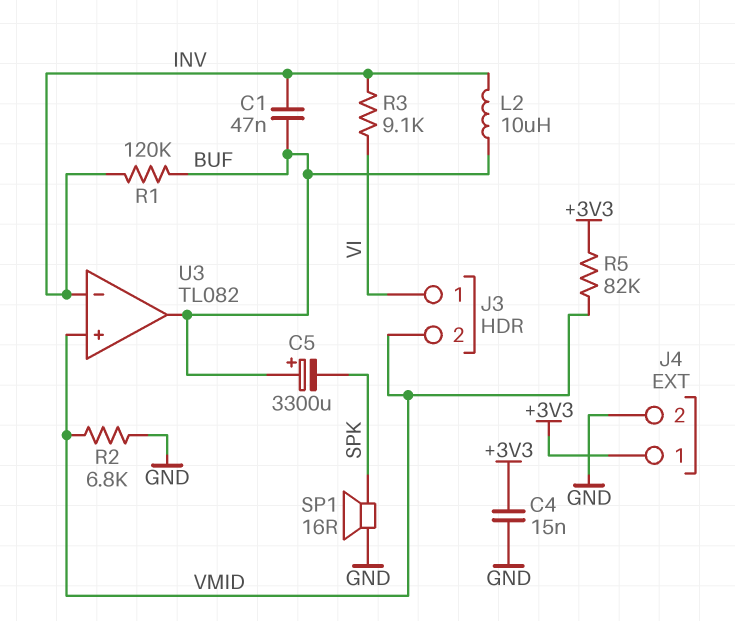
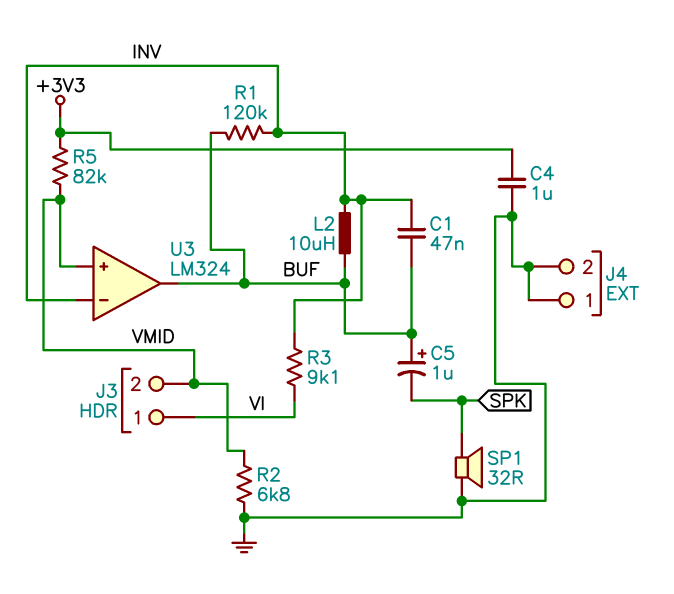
C4: 15nF (+3V3, GND) -> 1uF (+3V3, GND)
C5: 3300uF (plus BUF, minus SPK) -> 1uF (plus BUF, minus SPK)
J4 pin 1: +3V3 -> GND
SP1: speaker 16R (GND, SPK) -> speaker 32R (GND, SPK)
U3: TL082 -> LM324

